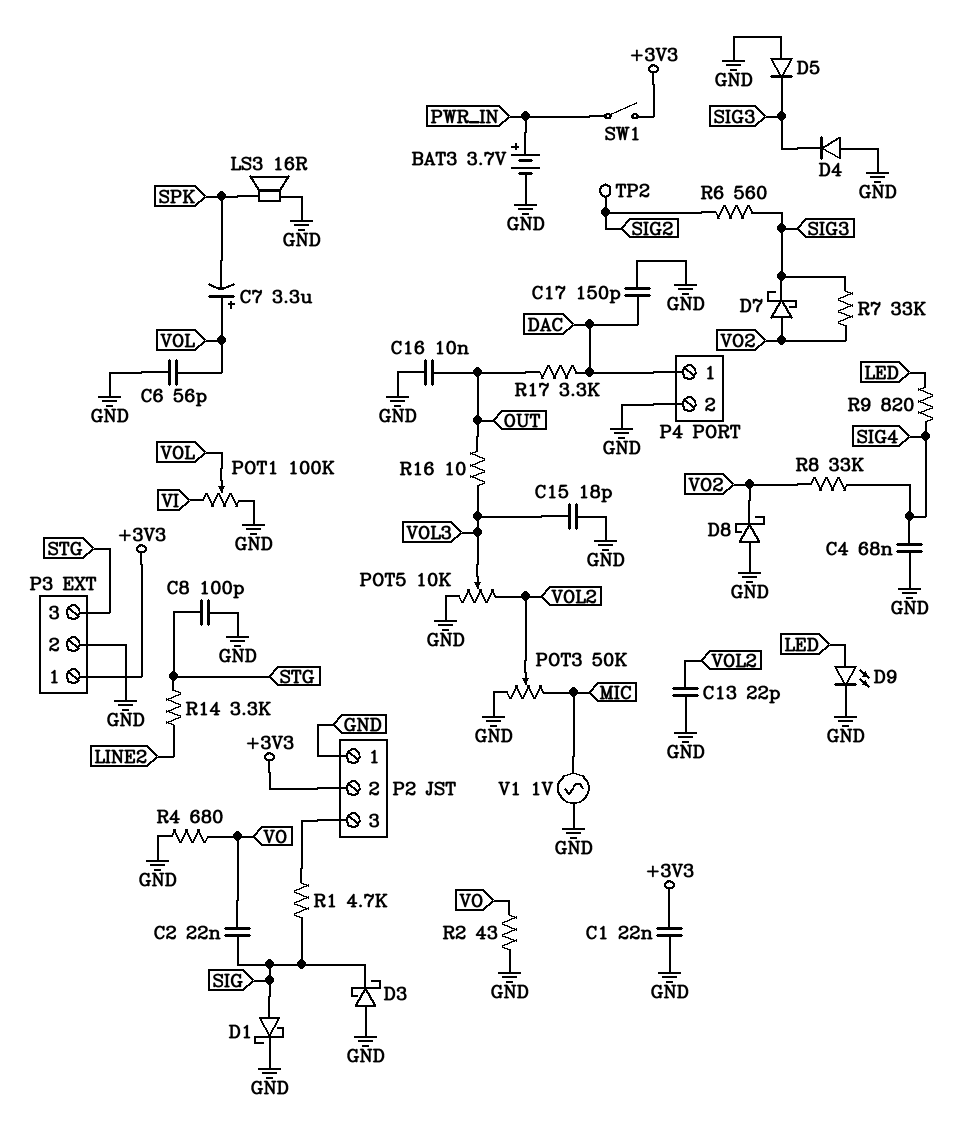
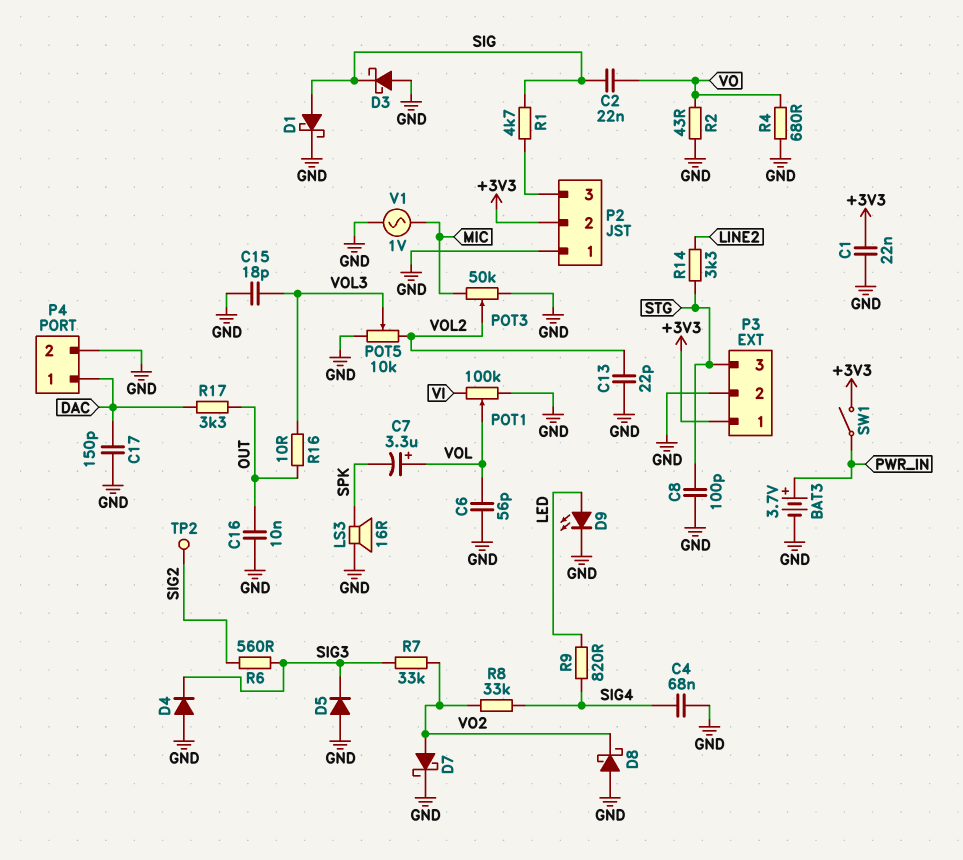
D7: schottky (A VO2, K SIG3) -> schottky (A VO2, K GND)

